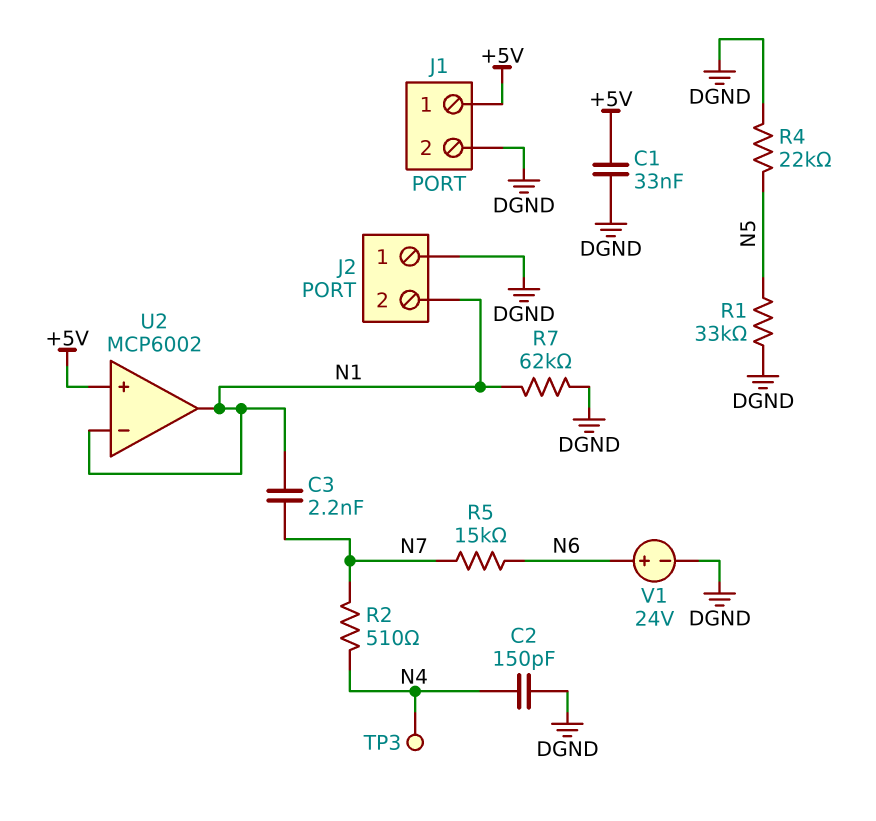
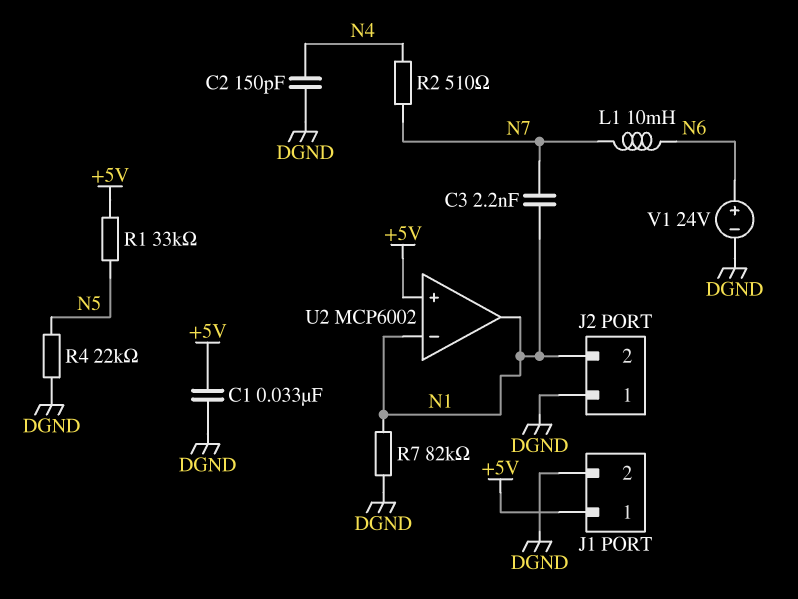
L1: none -> 10mH (N6, N7)
R1: 33k (DGND, N5) -> 33k (+5V, N5)
R5: 15k (N6, N7) -> none
R7: 62k (DGND, N1) -> 82k (DGND, N1)
TP3: test point (N4) -> none

